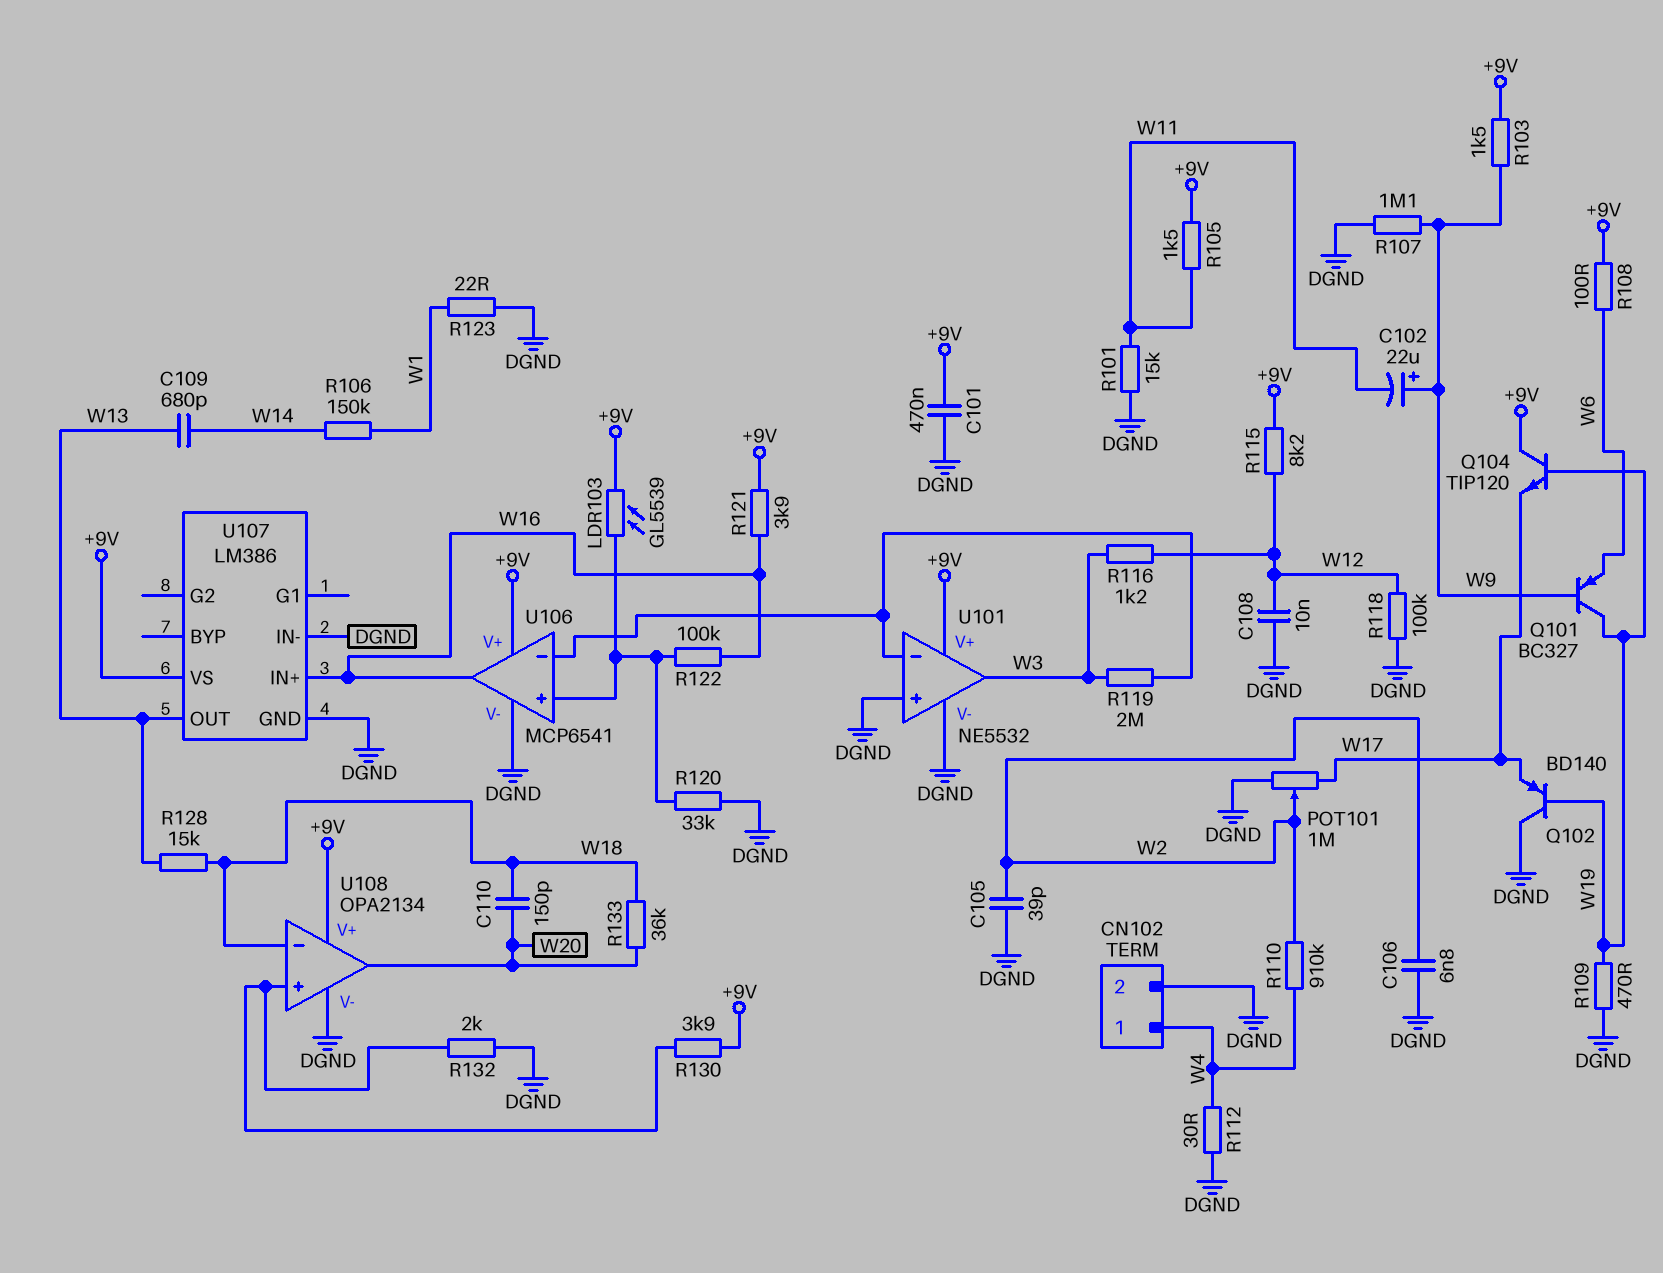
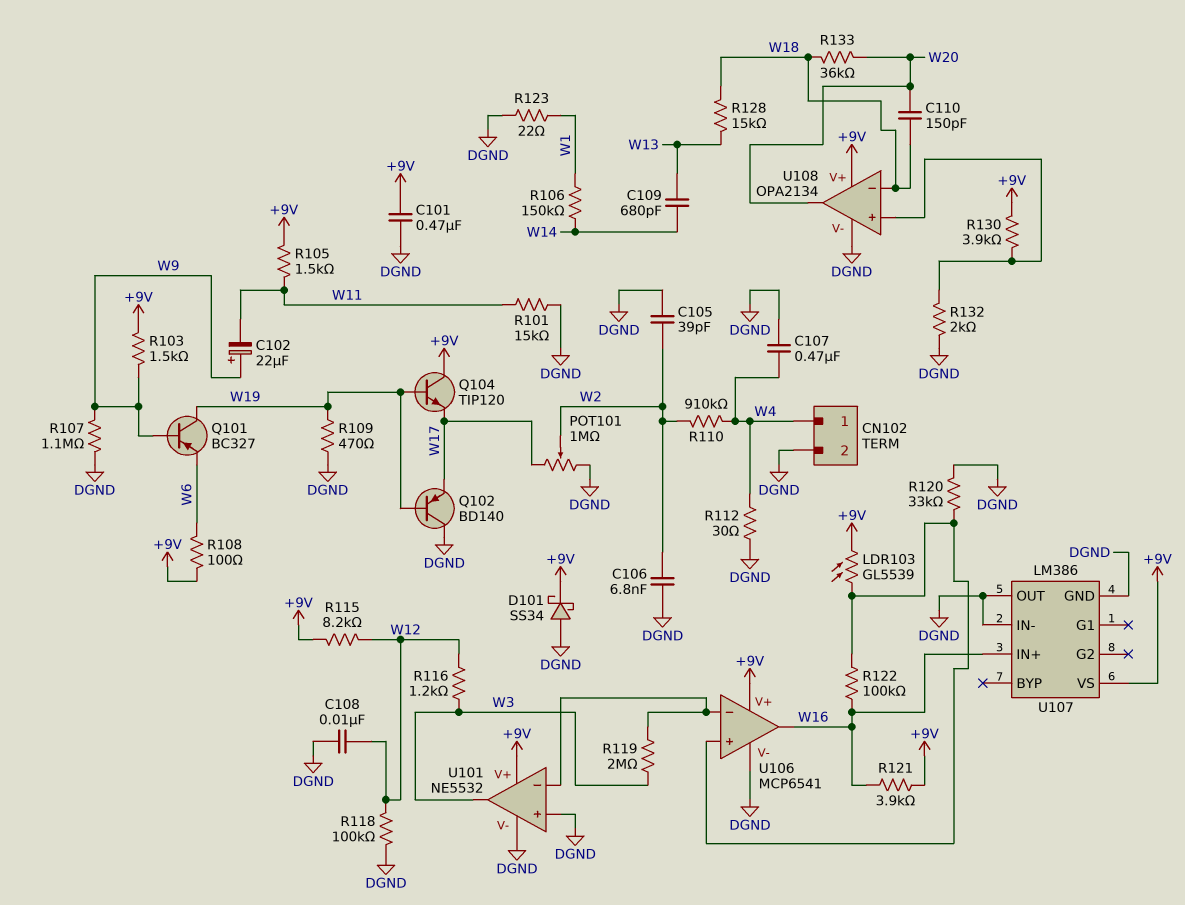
C107: none -> 470nF (DGND, W4)
D101: none -> schottky SS34 (A DGND, K +9V)
U107 pin OUT: W13 -> DGND

